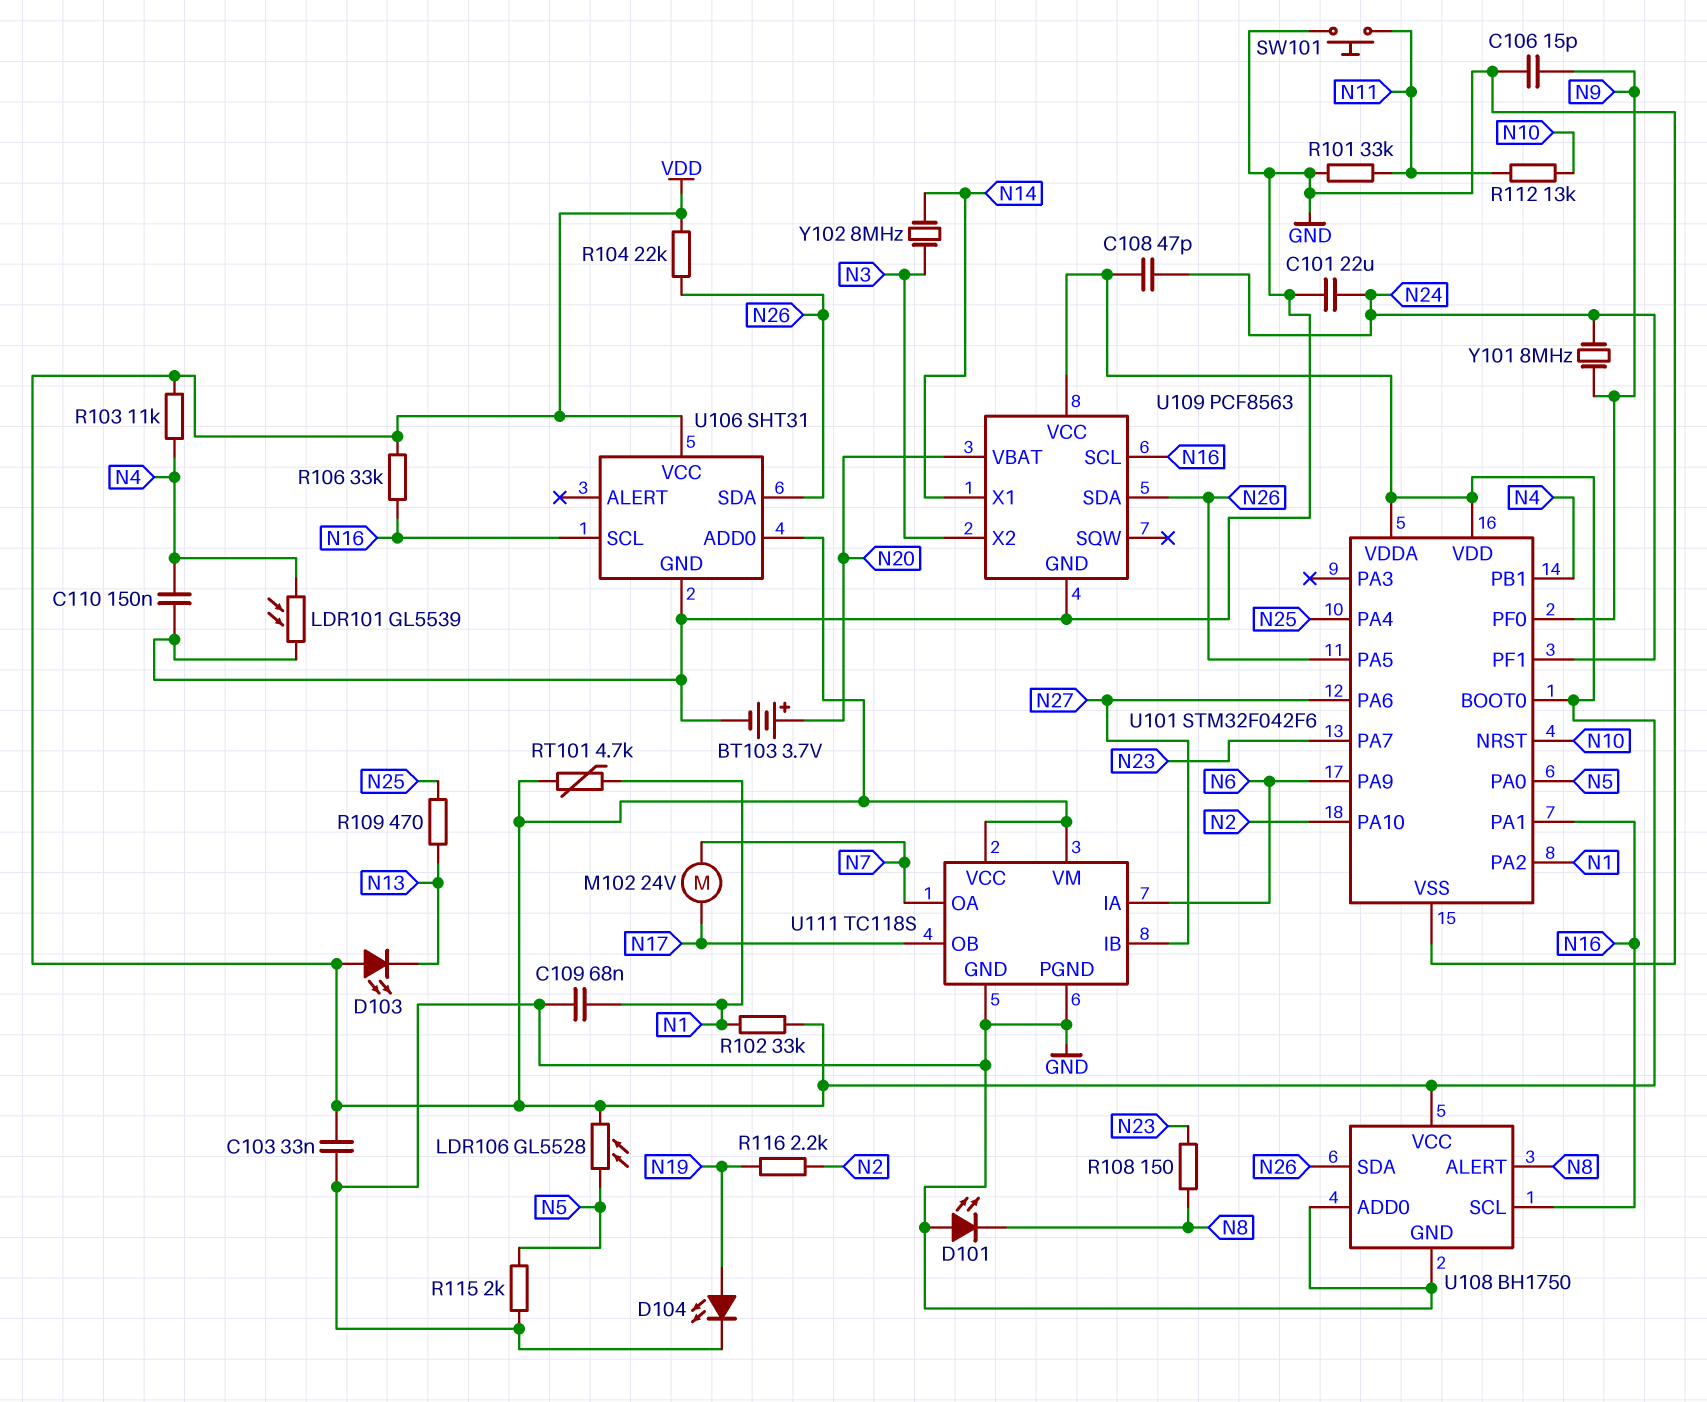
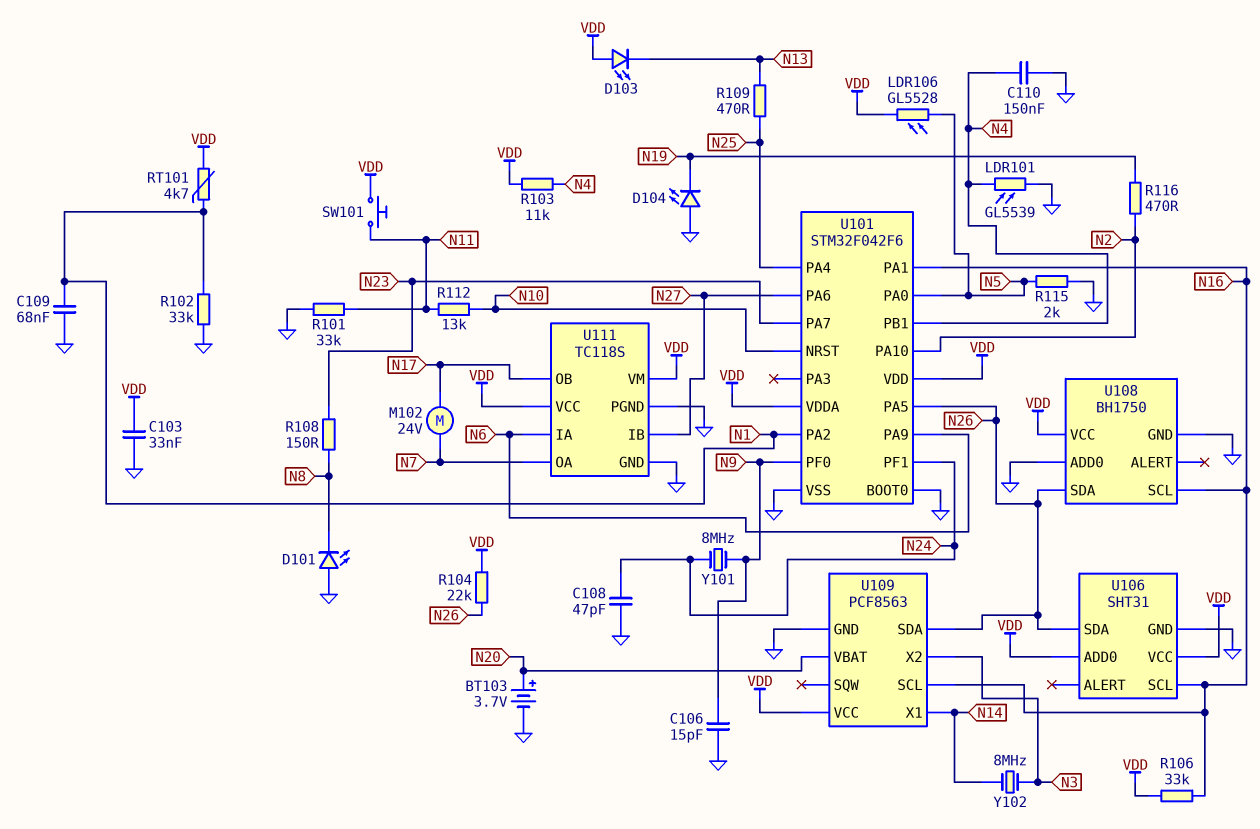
C101: 22uF (GND, N24) -> none
C108: 47pF (N24, VDD) -> 47pF (GND, N24)
D104: LED (A N19, K GND) -> LED (A GND, K N19)
R102: 33k (N1, VDD) -> 33k (GND, N1)
R116: 2.2k (N2, N19) -> 470 (N2, N19)
SW101: button (GND, N11) -> button (N11, VDD)
U101 pin BOOT0: VDD -> GND
U108 pin ALERT: N8 -> none

